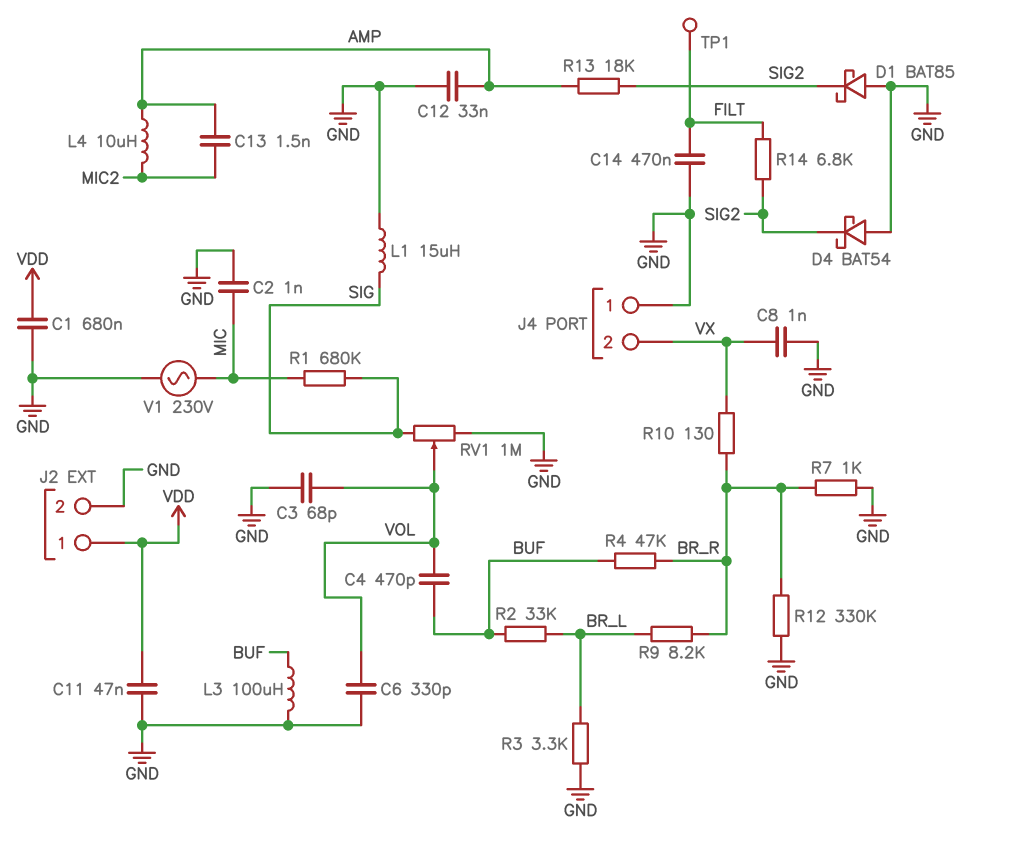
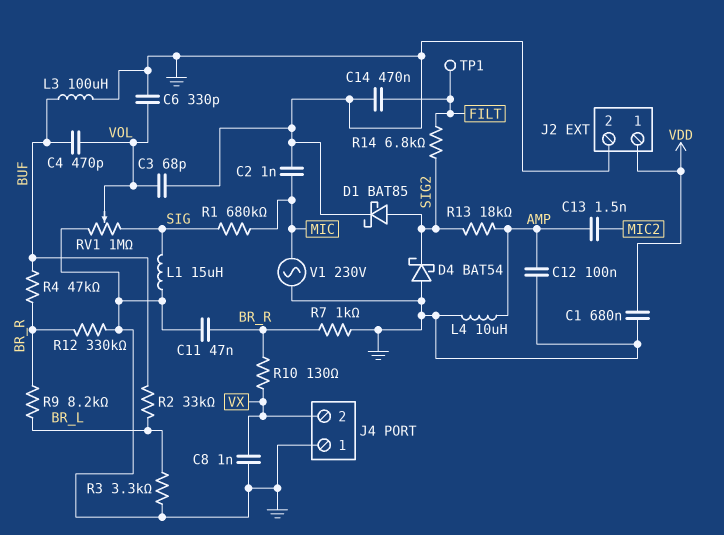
C11: 47nF (GND, VDD) -> 47nF (BR_R, GND)
C12: 33nF (AMP, GND) -> 100nF (AMP, GND)
D1: schottky BAT85 (A GND, K SIG2) -> schottky BAT85 (A SIG2, K GND)
L4: 10uH (AMP, MIC2) -> 10uH (AMP, GND)

